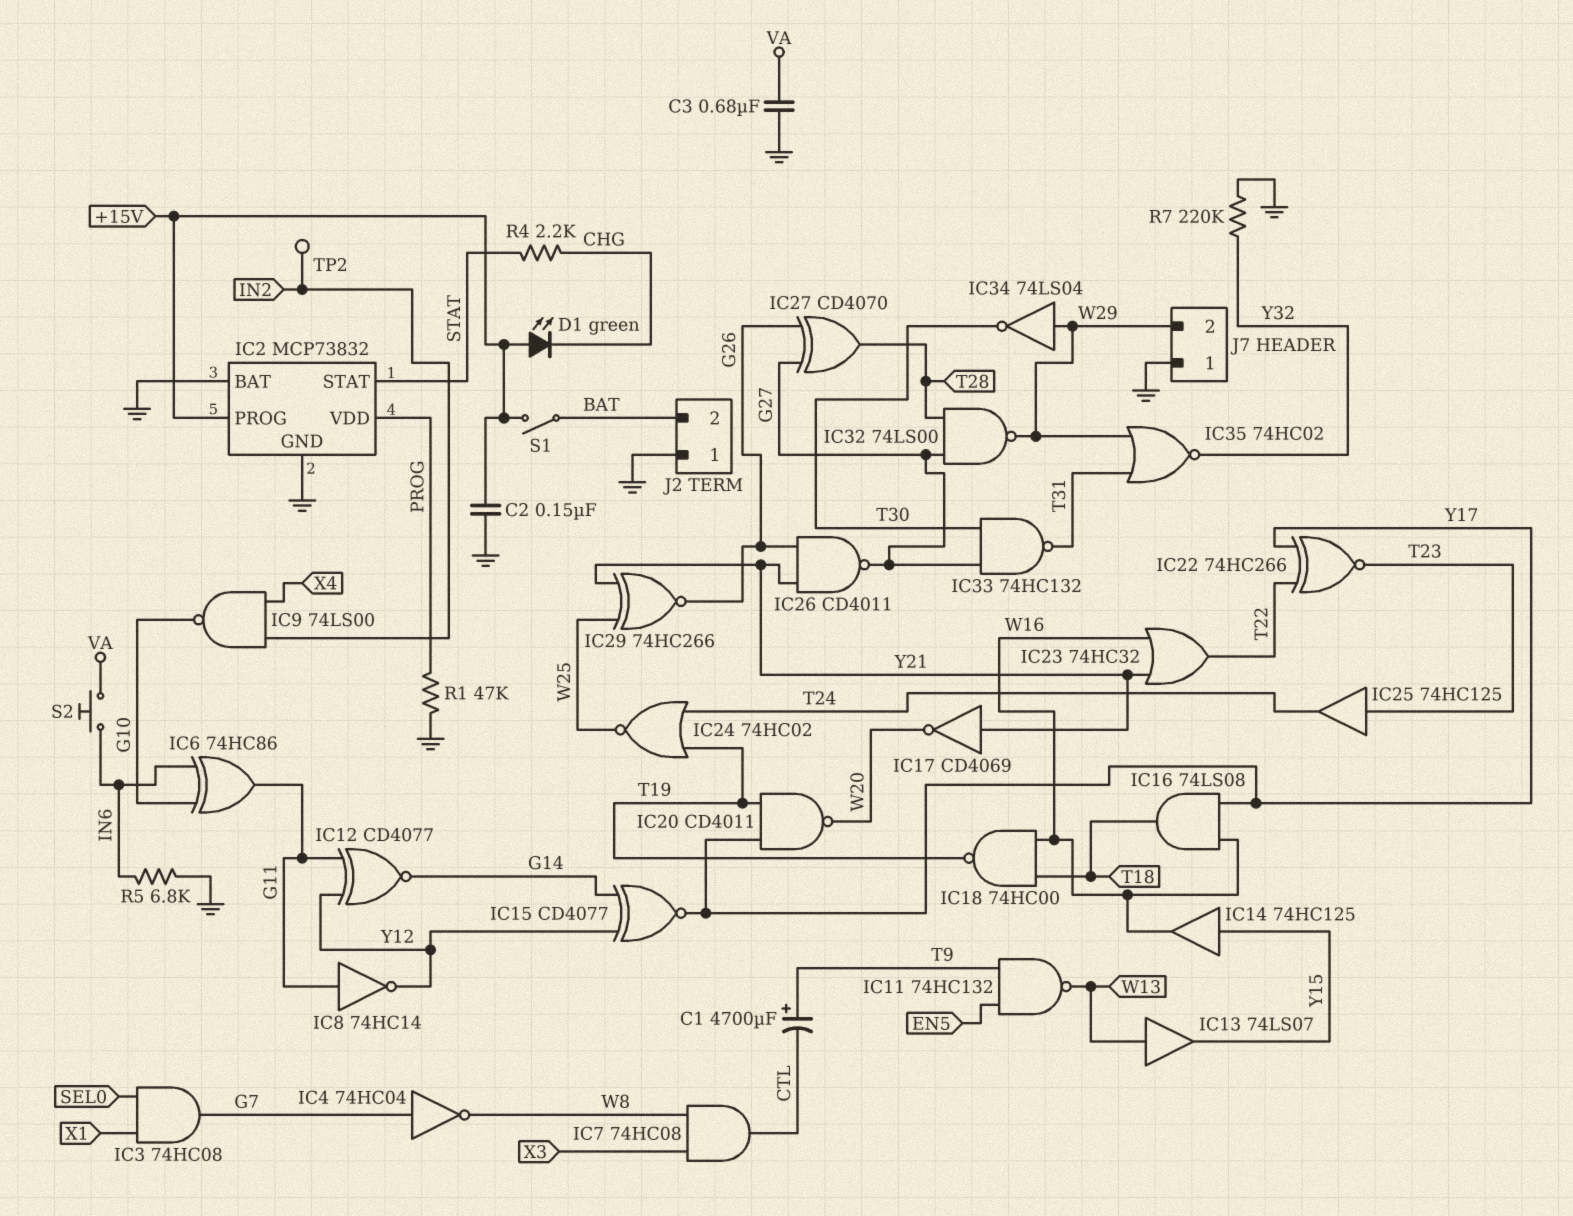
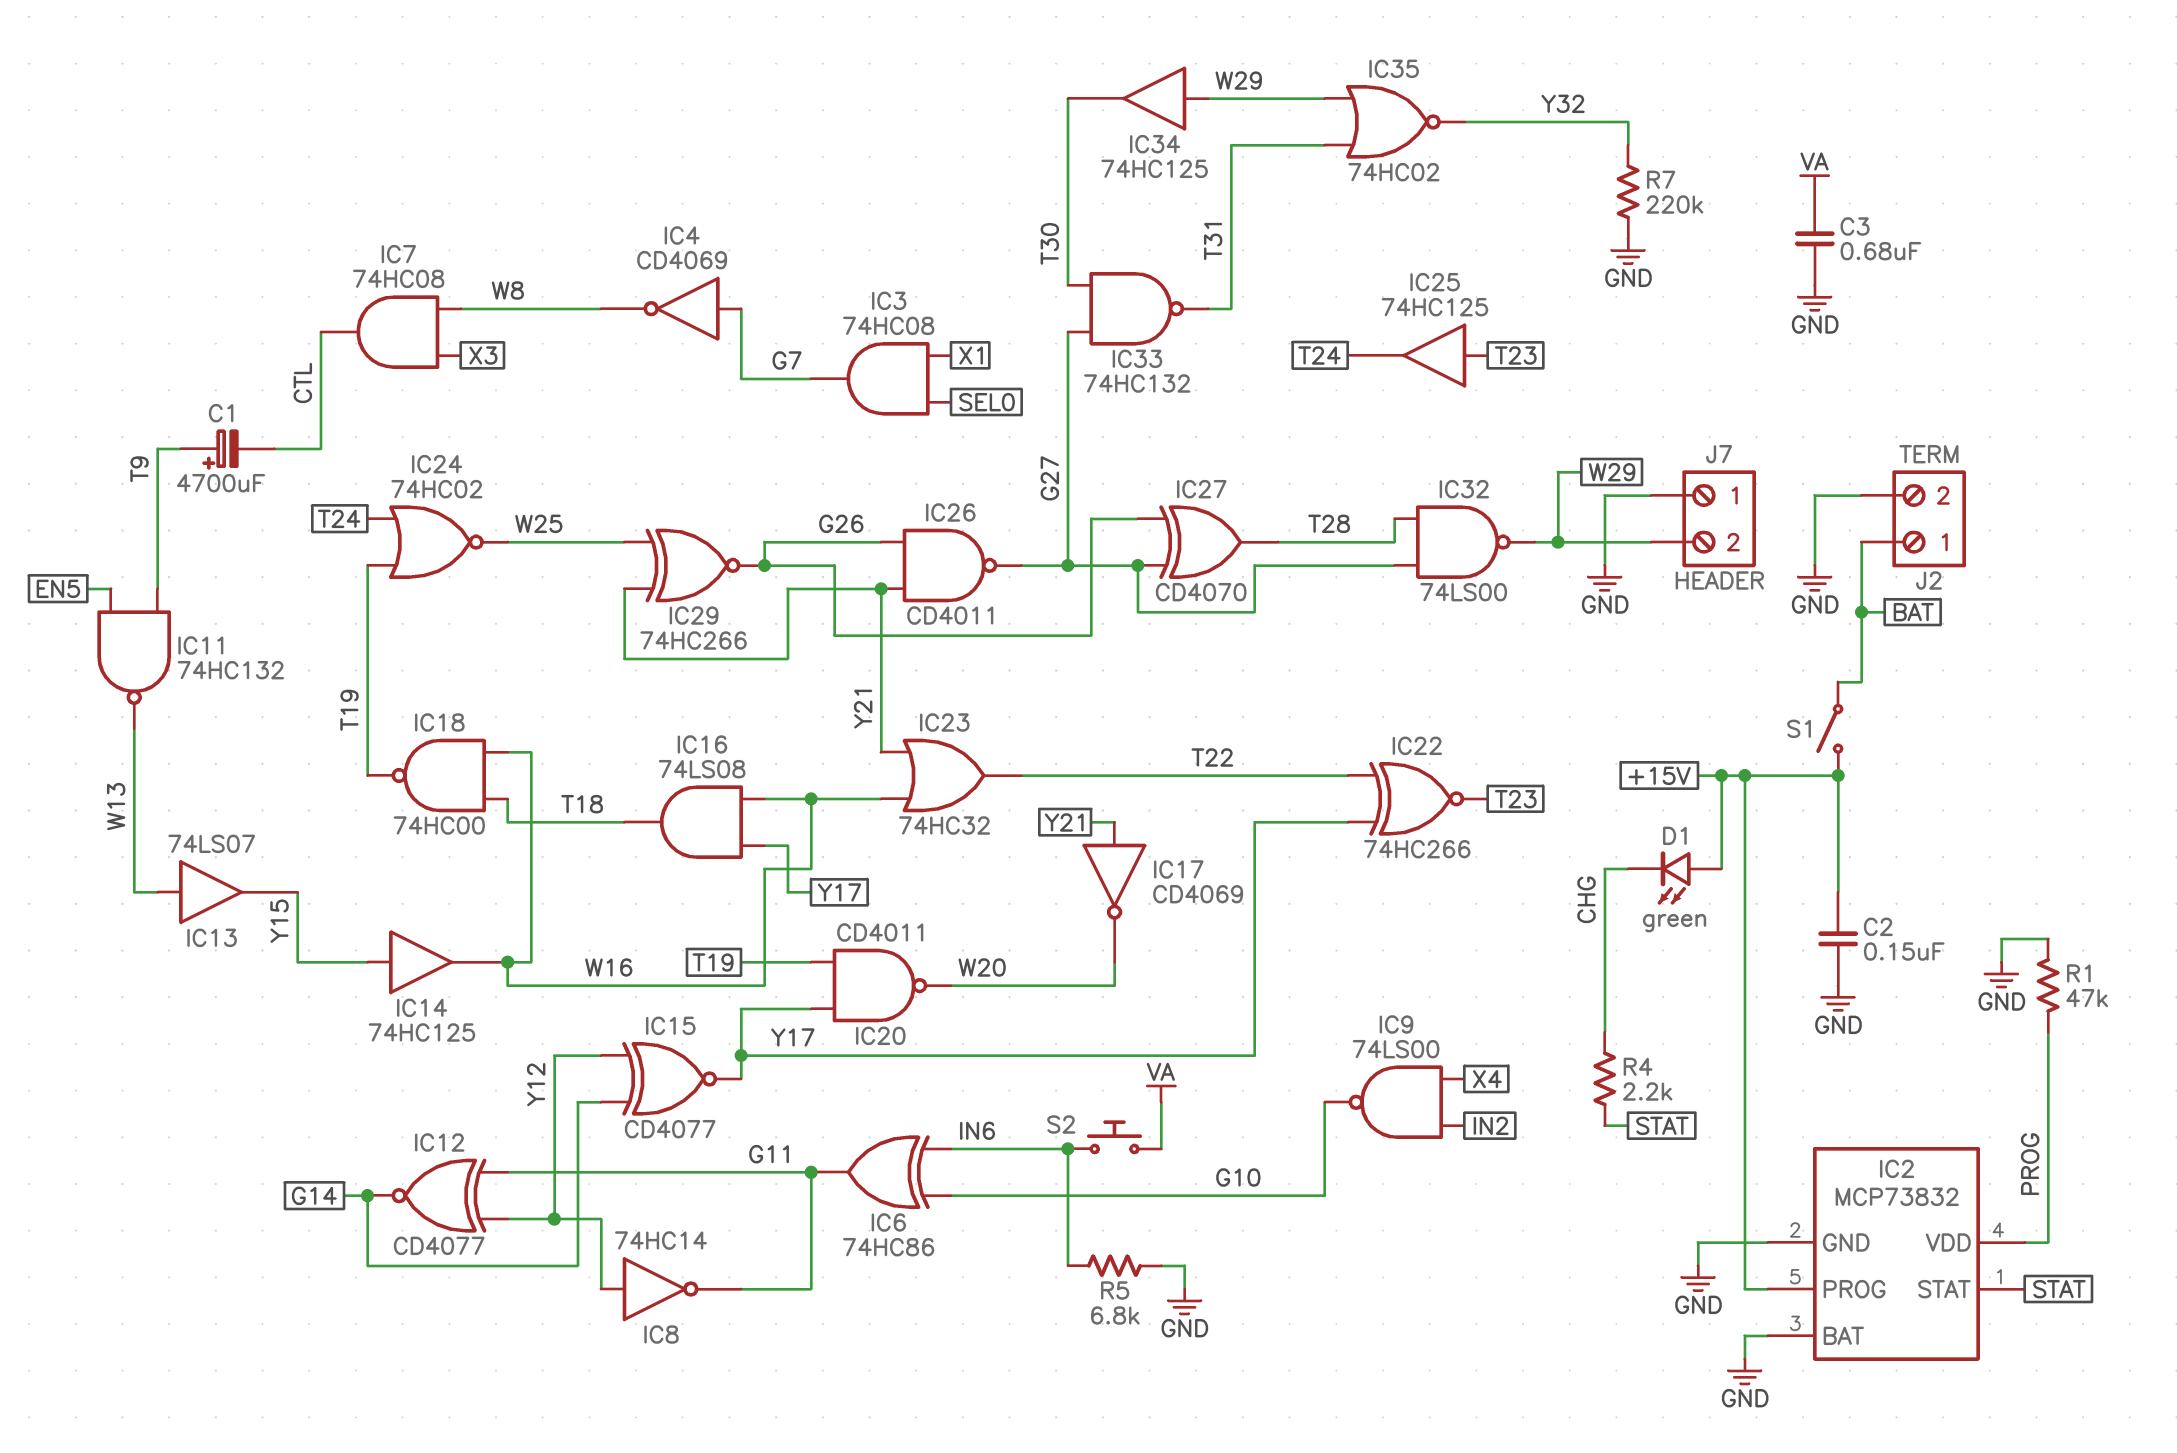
IC4: NOT 74HC04 (in G7, out W8) -> NOT CD4069 (in G7, out W8)
IC8: NOT 74HC14 (in G11, out Y12) -> NOT 74HC14 (in Y12, out G11)
IC34: NOT 74LS04 (in W29, out T30) -> buffer 74HC125 (in W29, out T30)
J2 pin 1: GND -> BAT
J2 pin 2: BAT -> GND
TP2: test point (IN2) -> none

